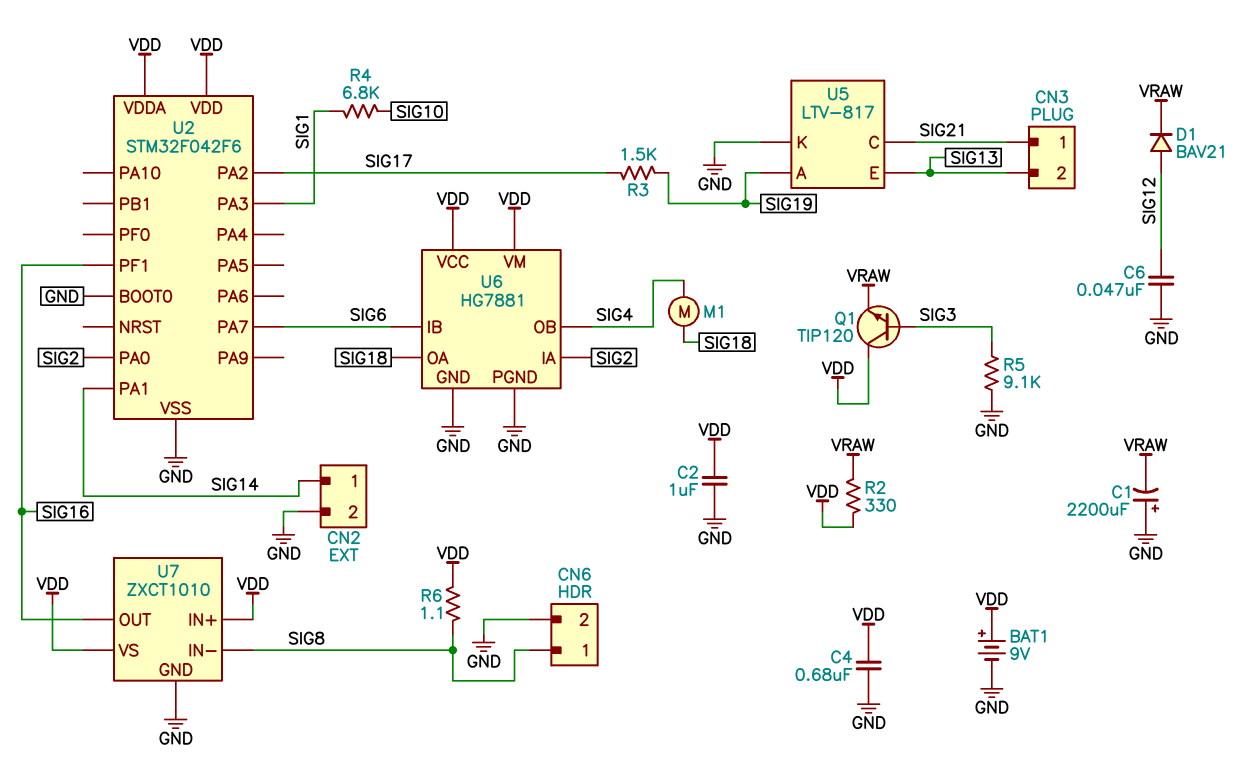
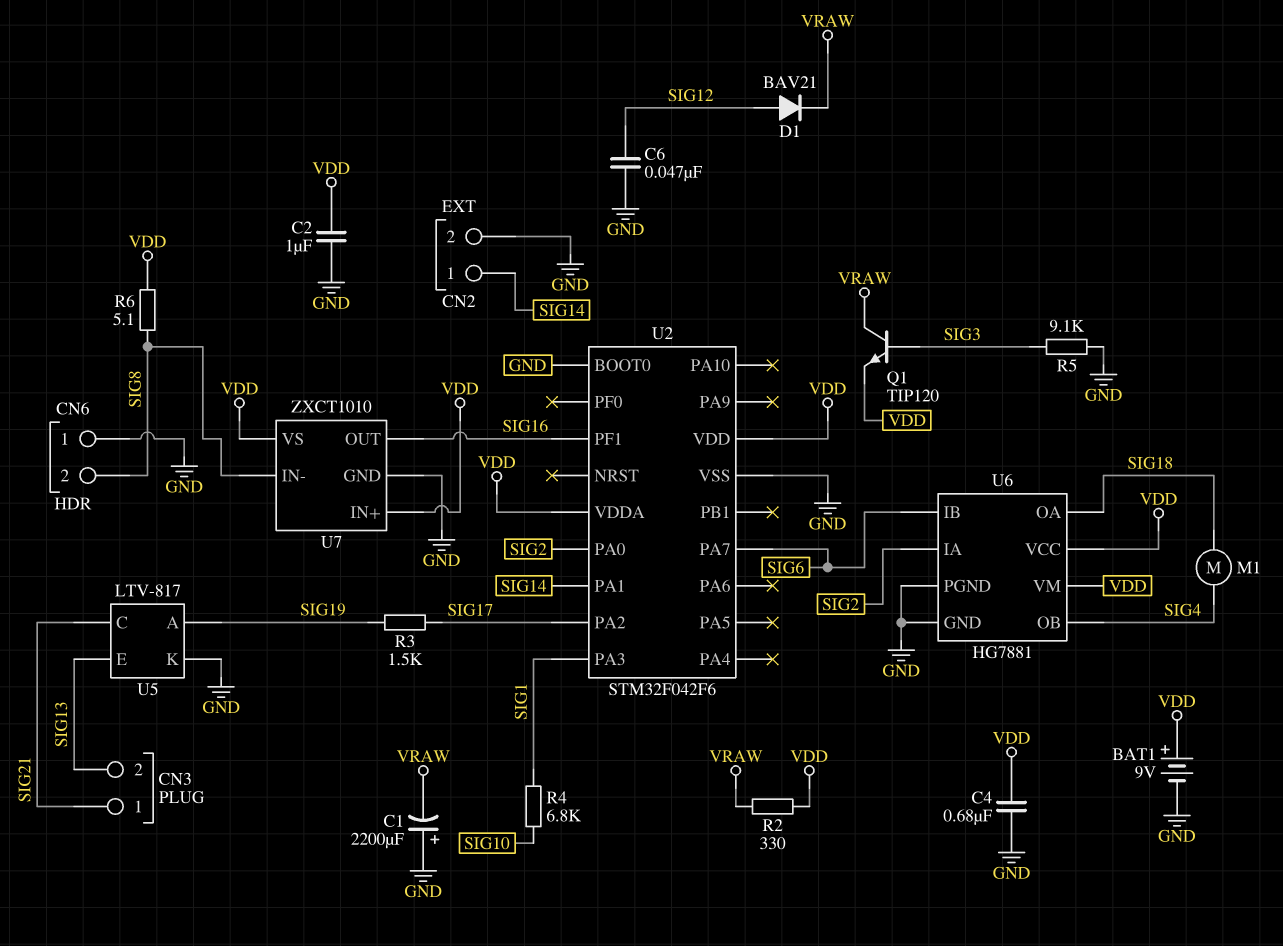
CN6 pin 1: SIG8 -> GND
CN6 pin 2: GND -> SIG8
Q1: NPN TIP120 (B SIG3, C VDD, E VRAW) -> NPN TIP120 (B SIG3, C VRAW, E VDD)
R6: 1.1 (SIG8, VDD) -> 5.1 (SIG8, VDD)

